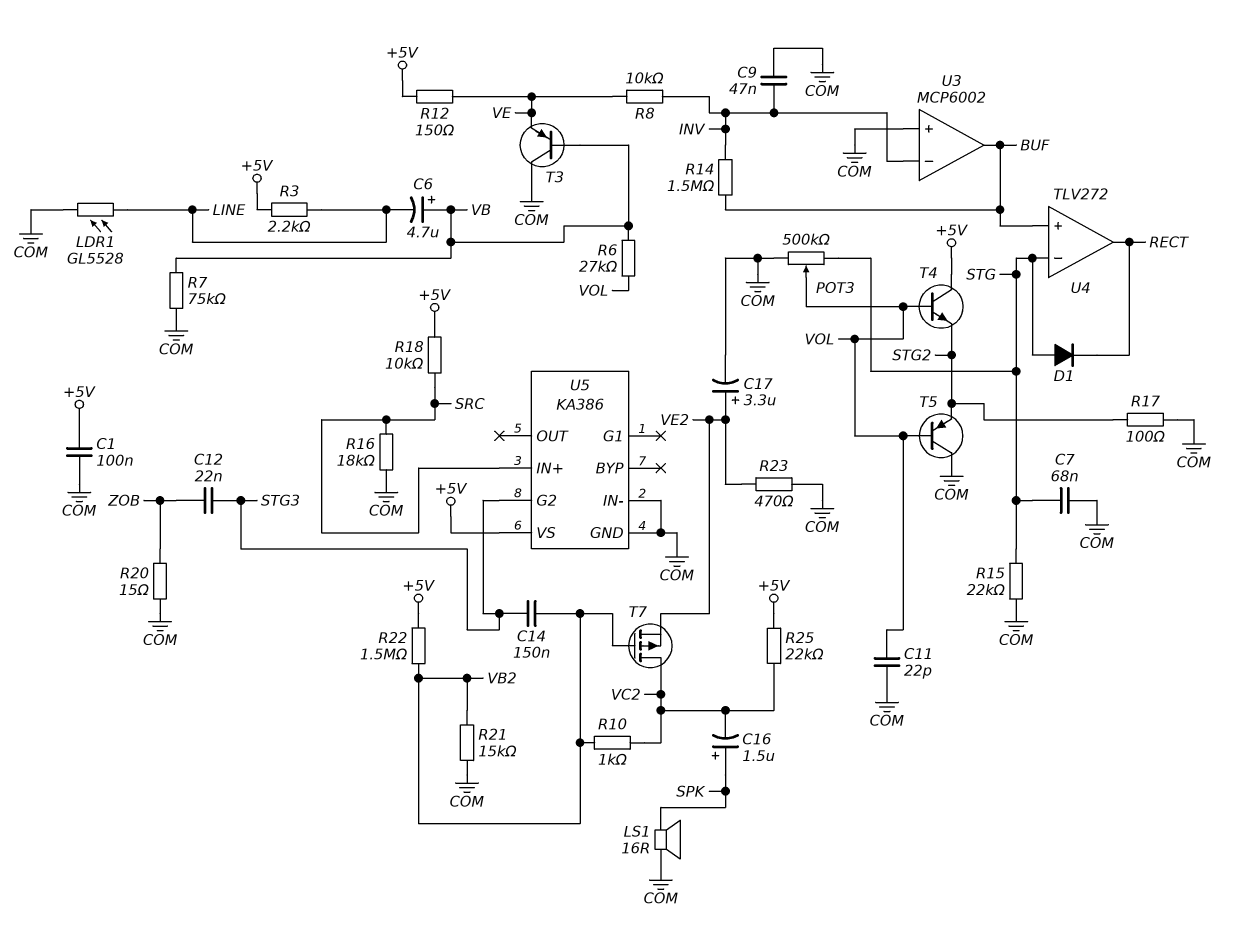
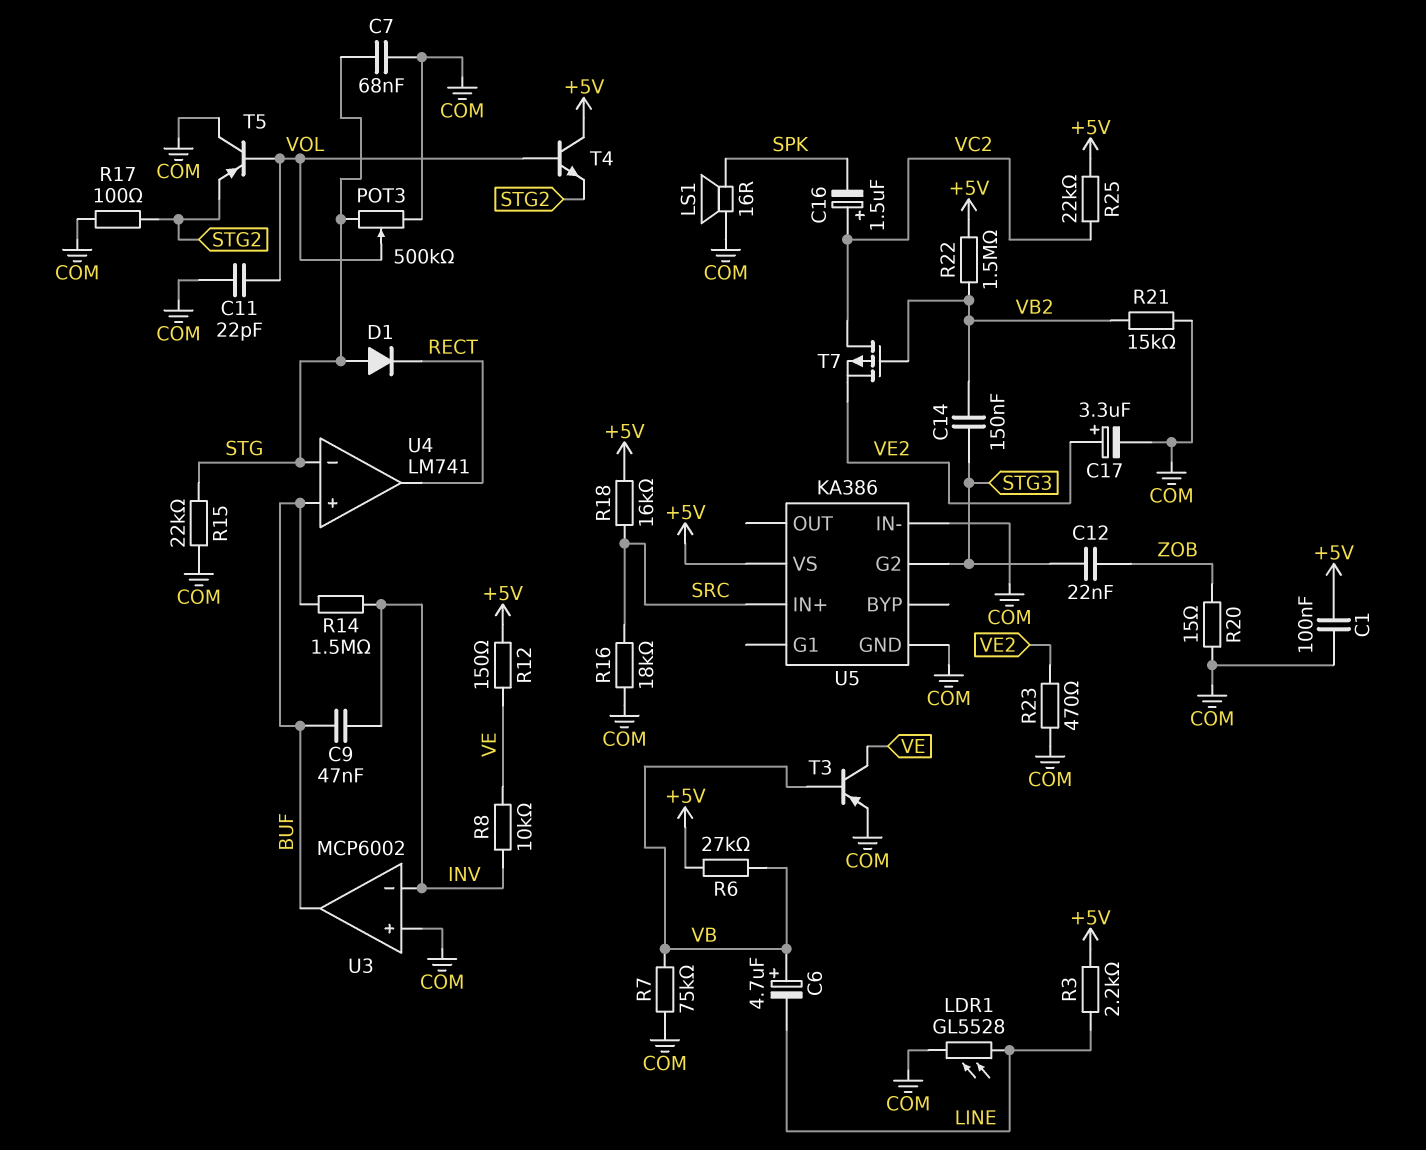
C9: 47nF (COM, INV) -> 47nF (BUF, INV)
C16: 1.5uF (plus SPK, minus VC2) -> 1.5uF (plus VC2, minus SPK)
R6: 27k (VB, VOL) -> 27k (+5V, VB)
R10: 1k (VB2, VC2) -> none
R18: 10k (+5V, SRC) -> 16k (+5V, SRC)
T3: PNP (B VB, C COM, E VE) -> PNP (B VB, C VE, E COM)
U4: TLV272 -> LM741

